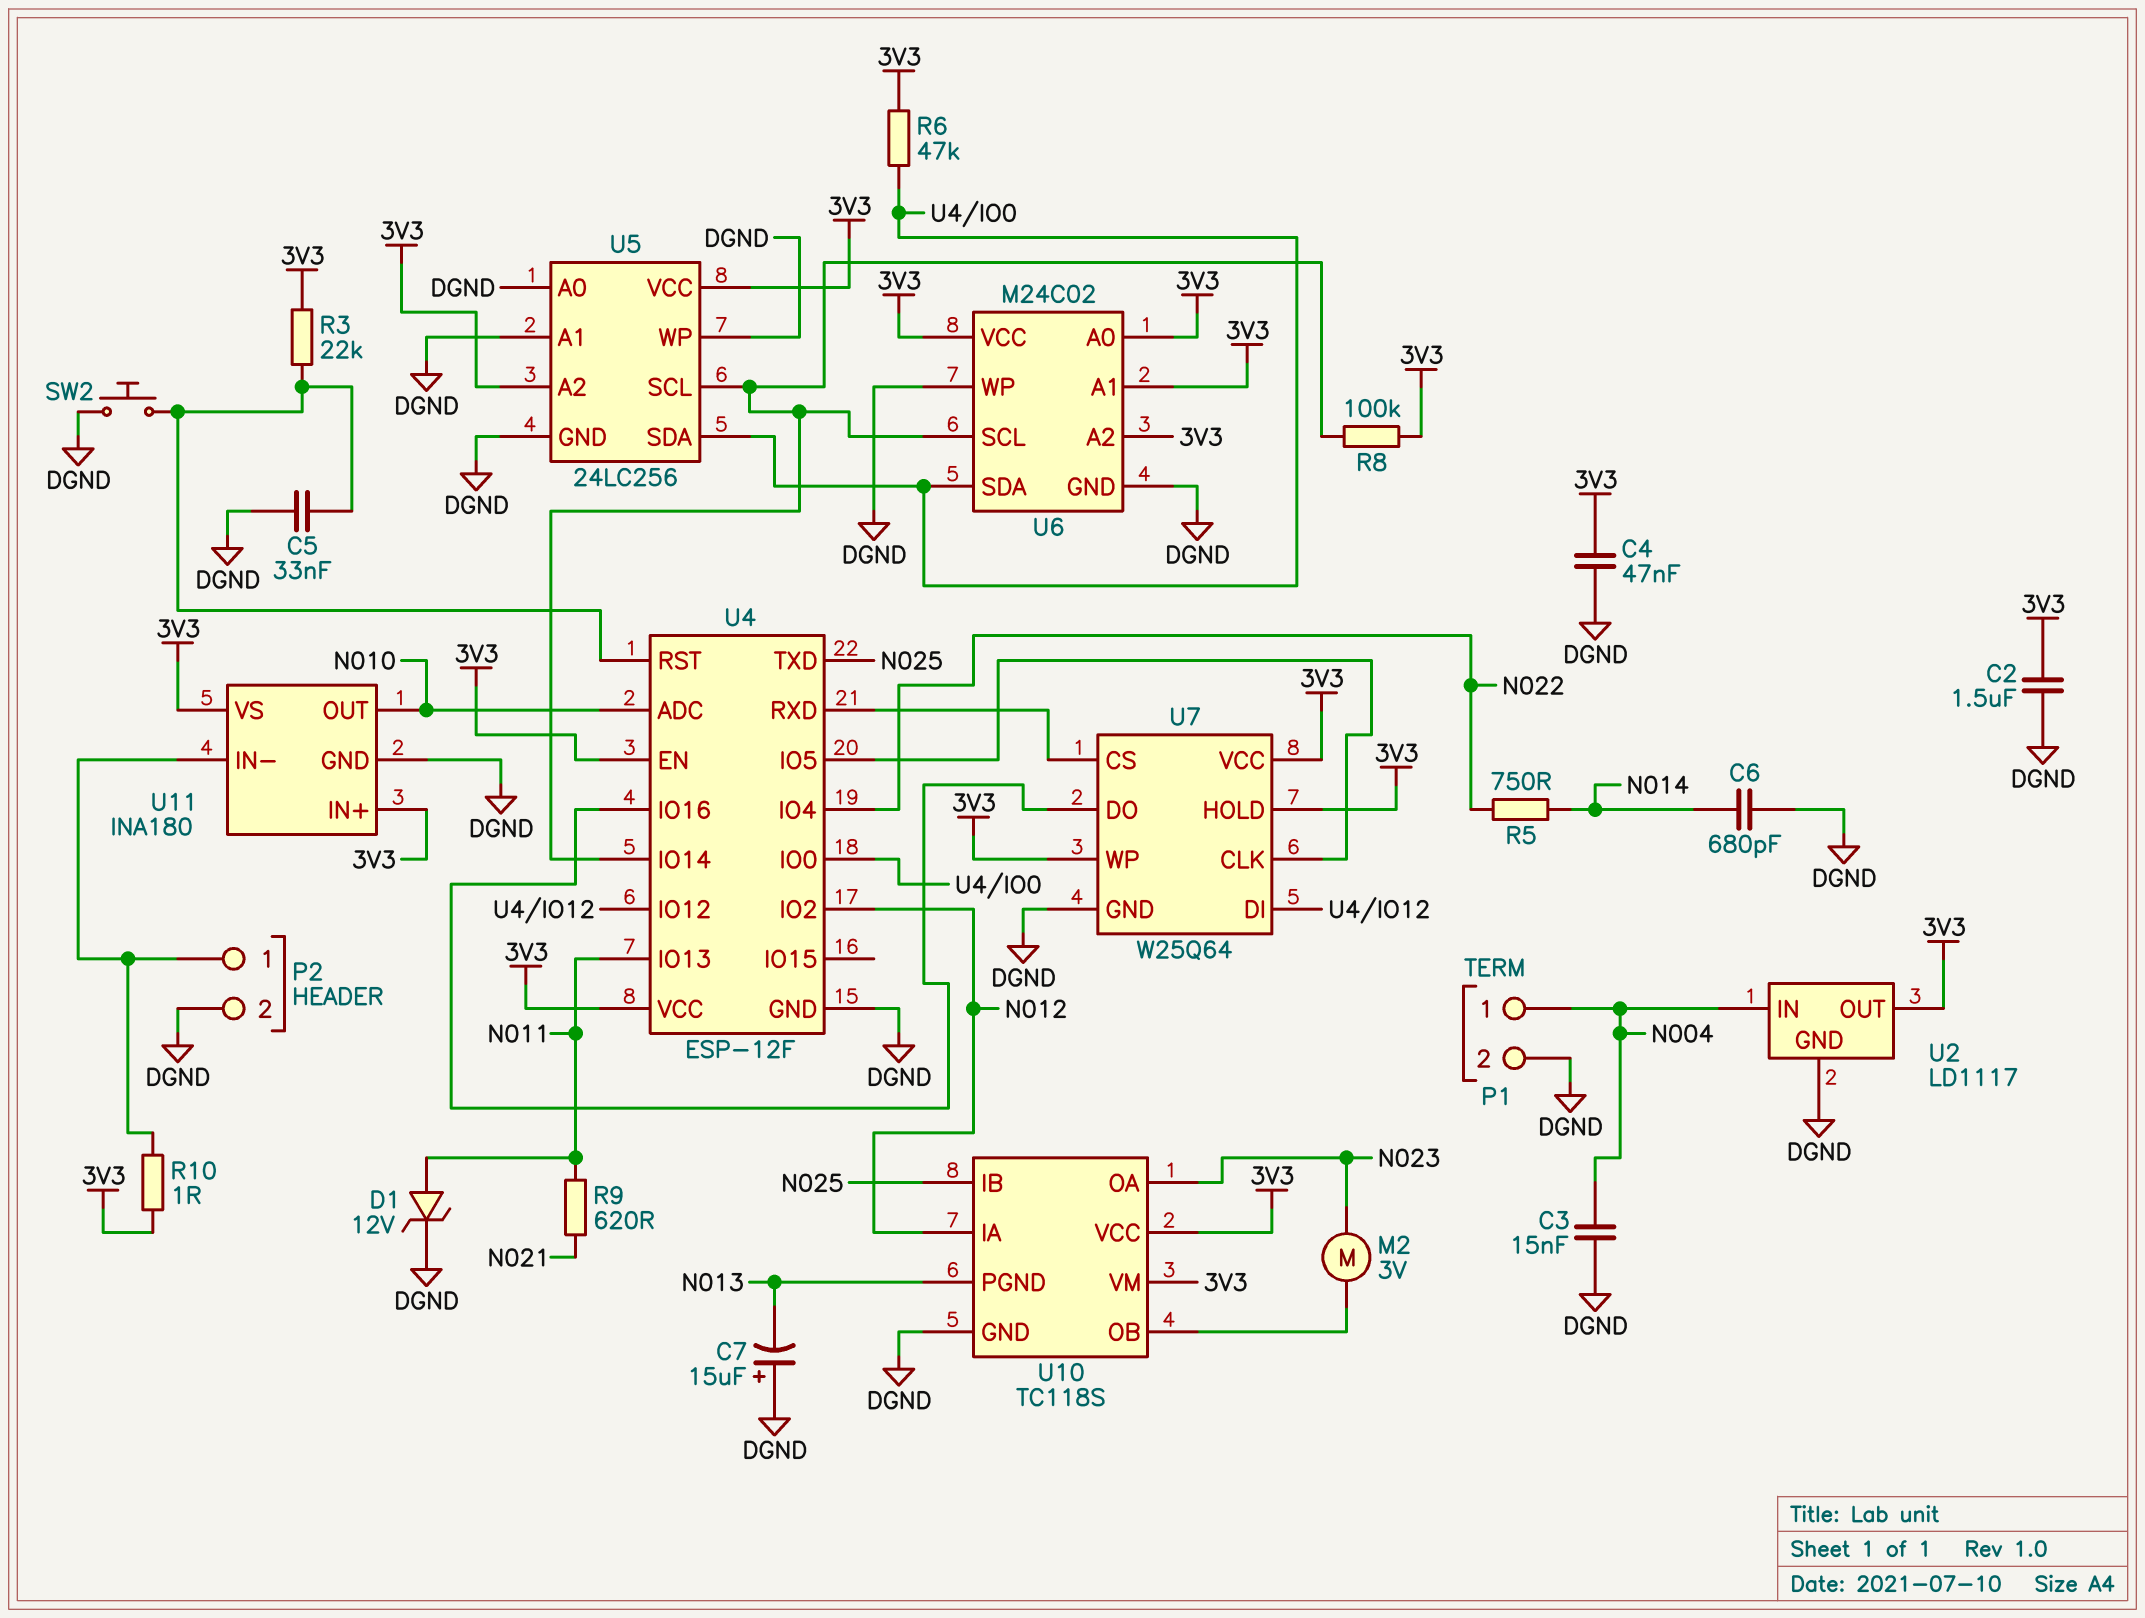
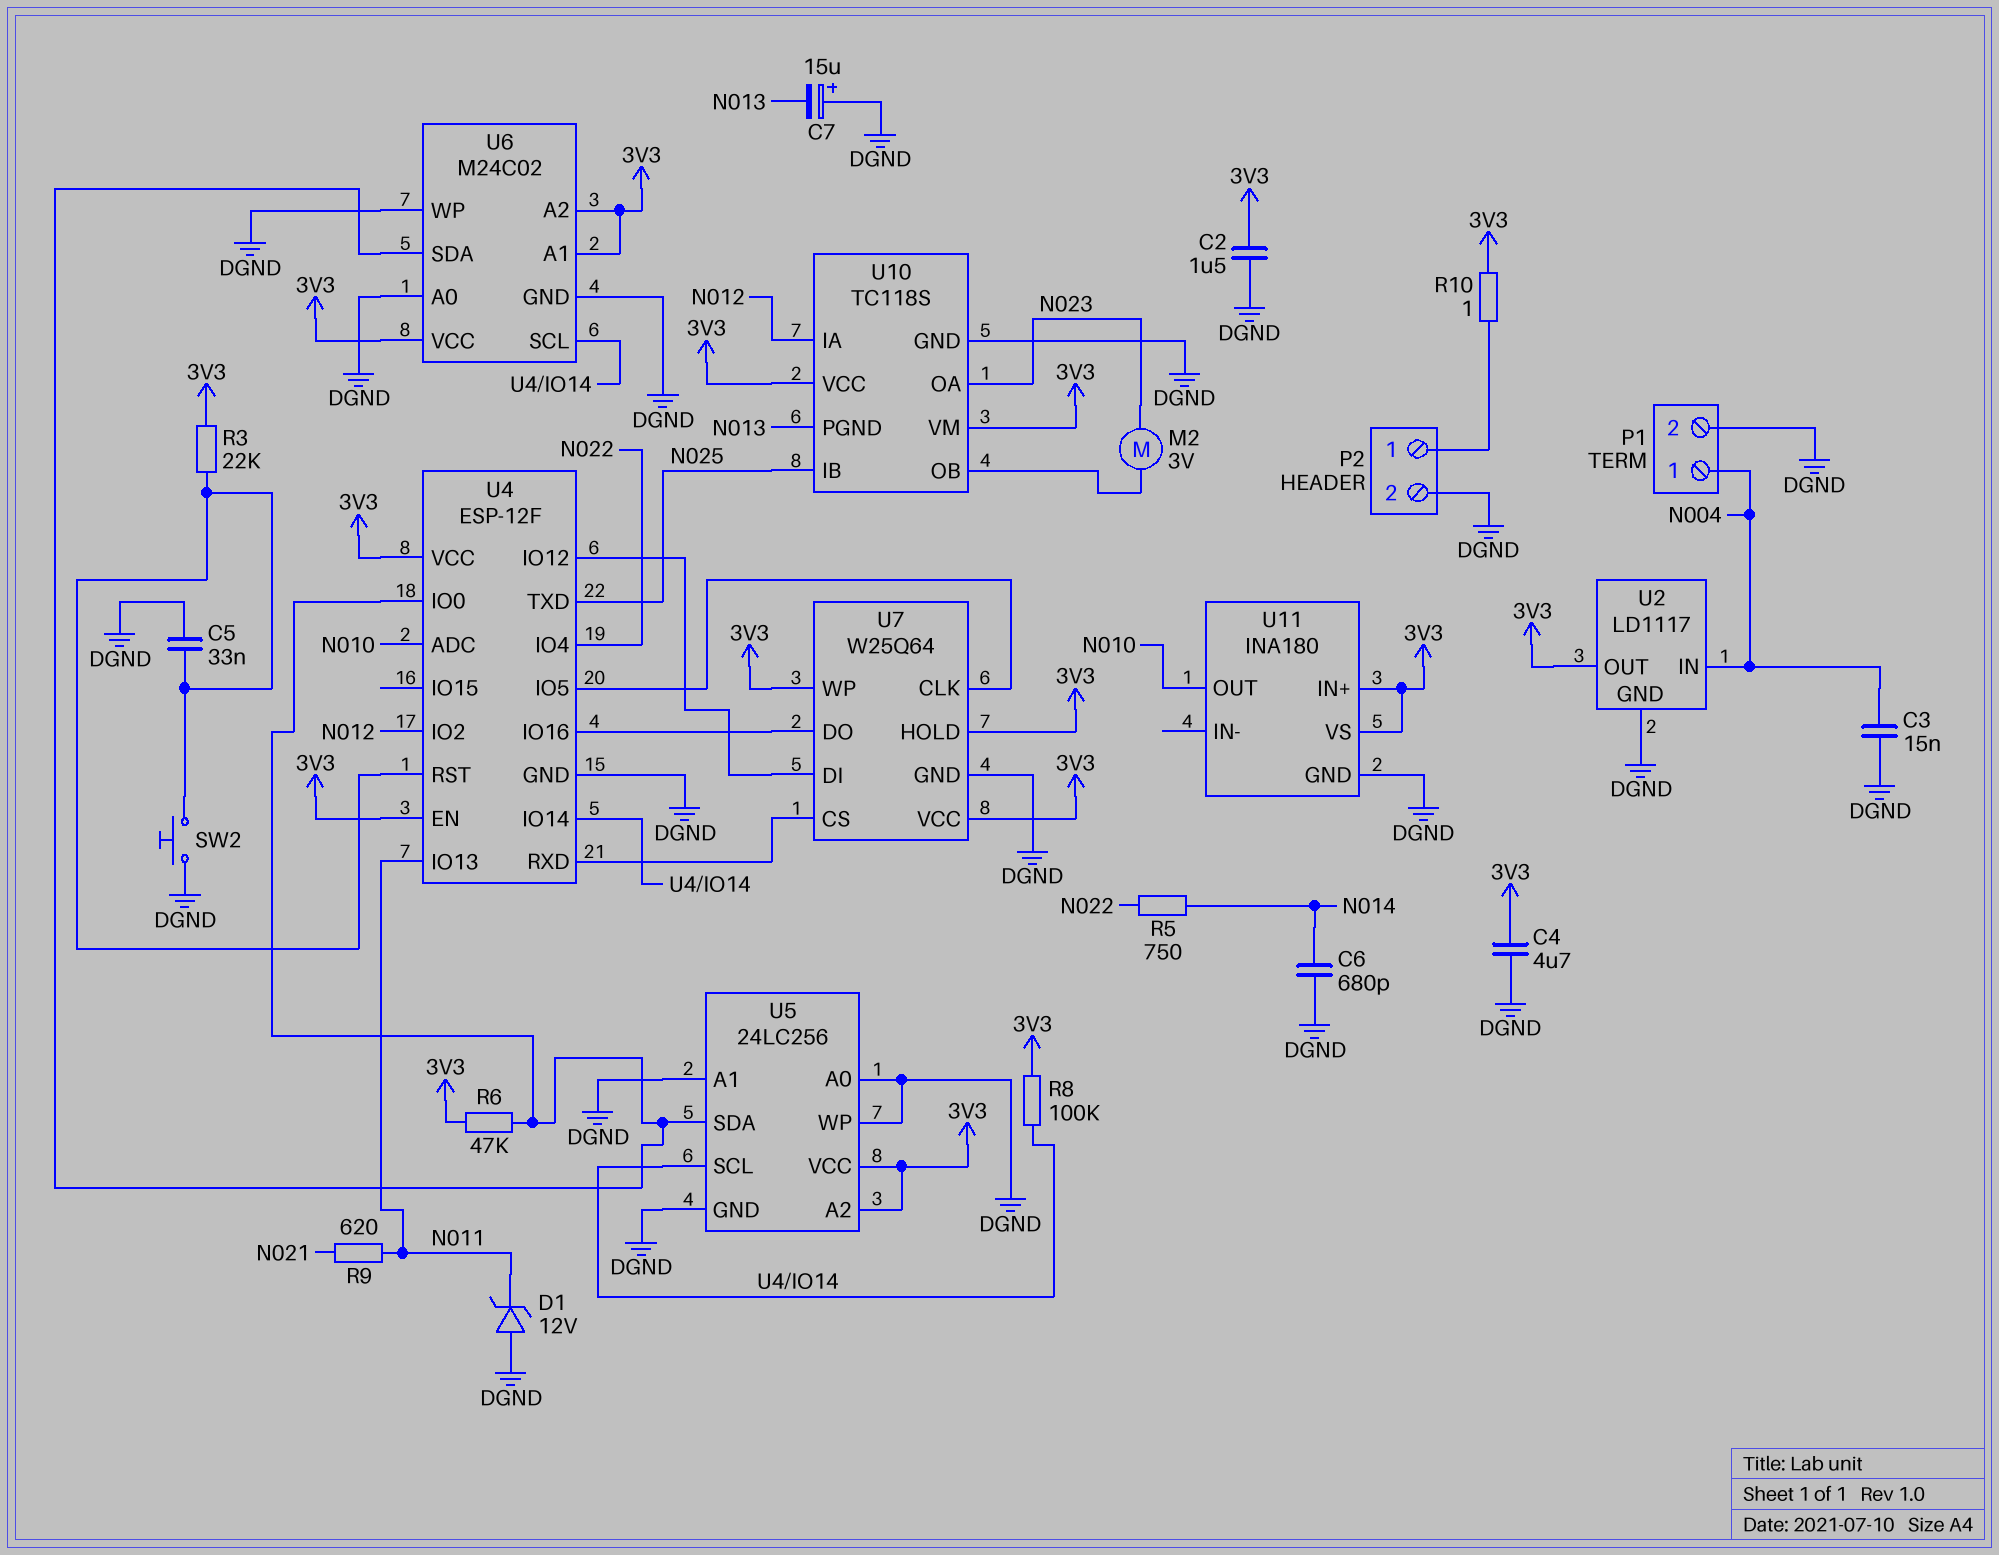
C4: 47nF (3V3, DGND) -> 4.7uF (3V3, DGND)
D1: zener 12V (A N011, K DGND) -> zener 12V (A DGND, K N011)
U6 pin A0: 3V3 -> DGND
U11 pin IN-: P2/1 -> none

